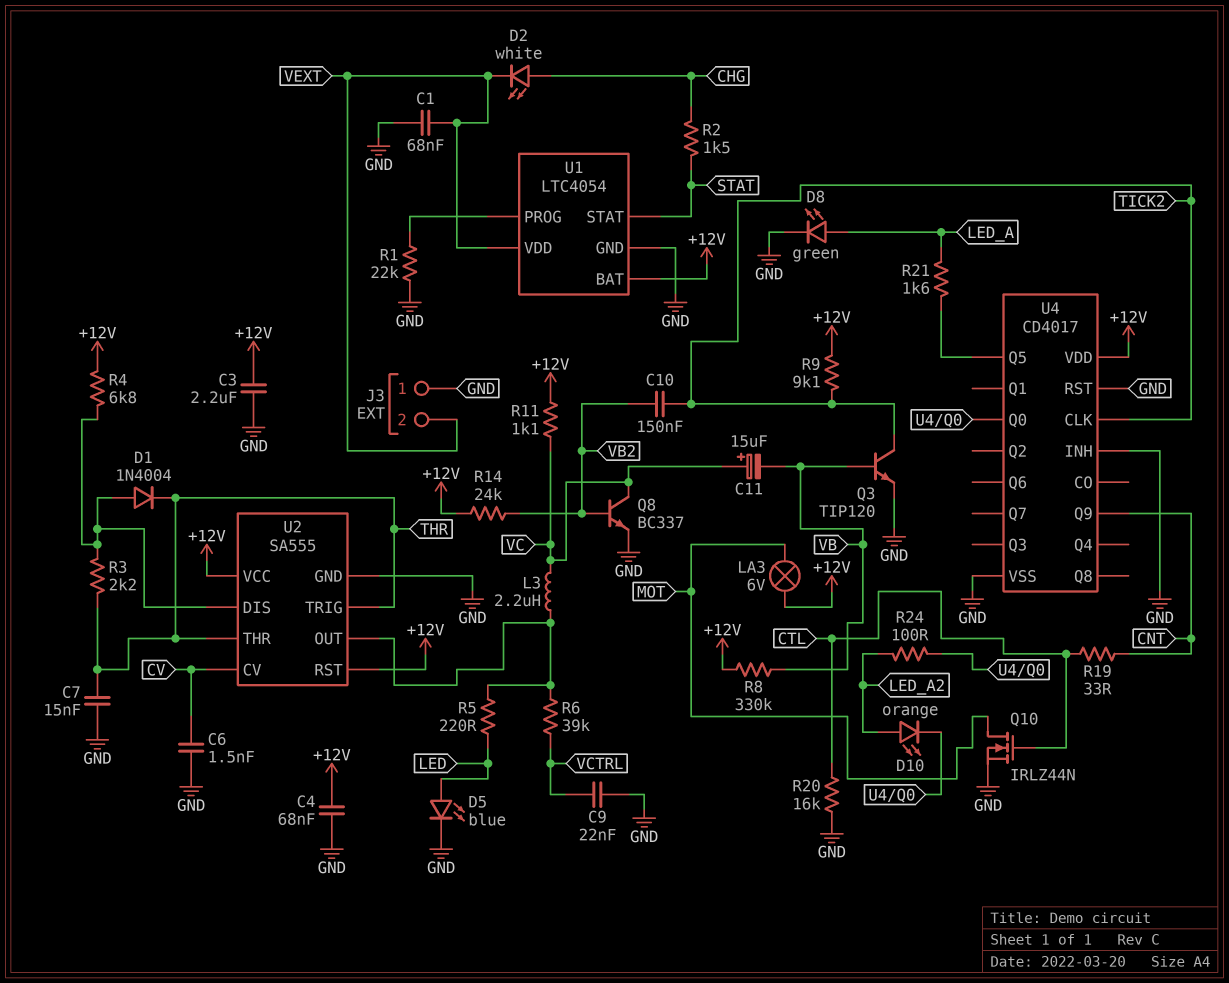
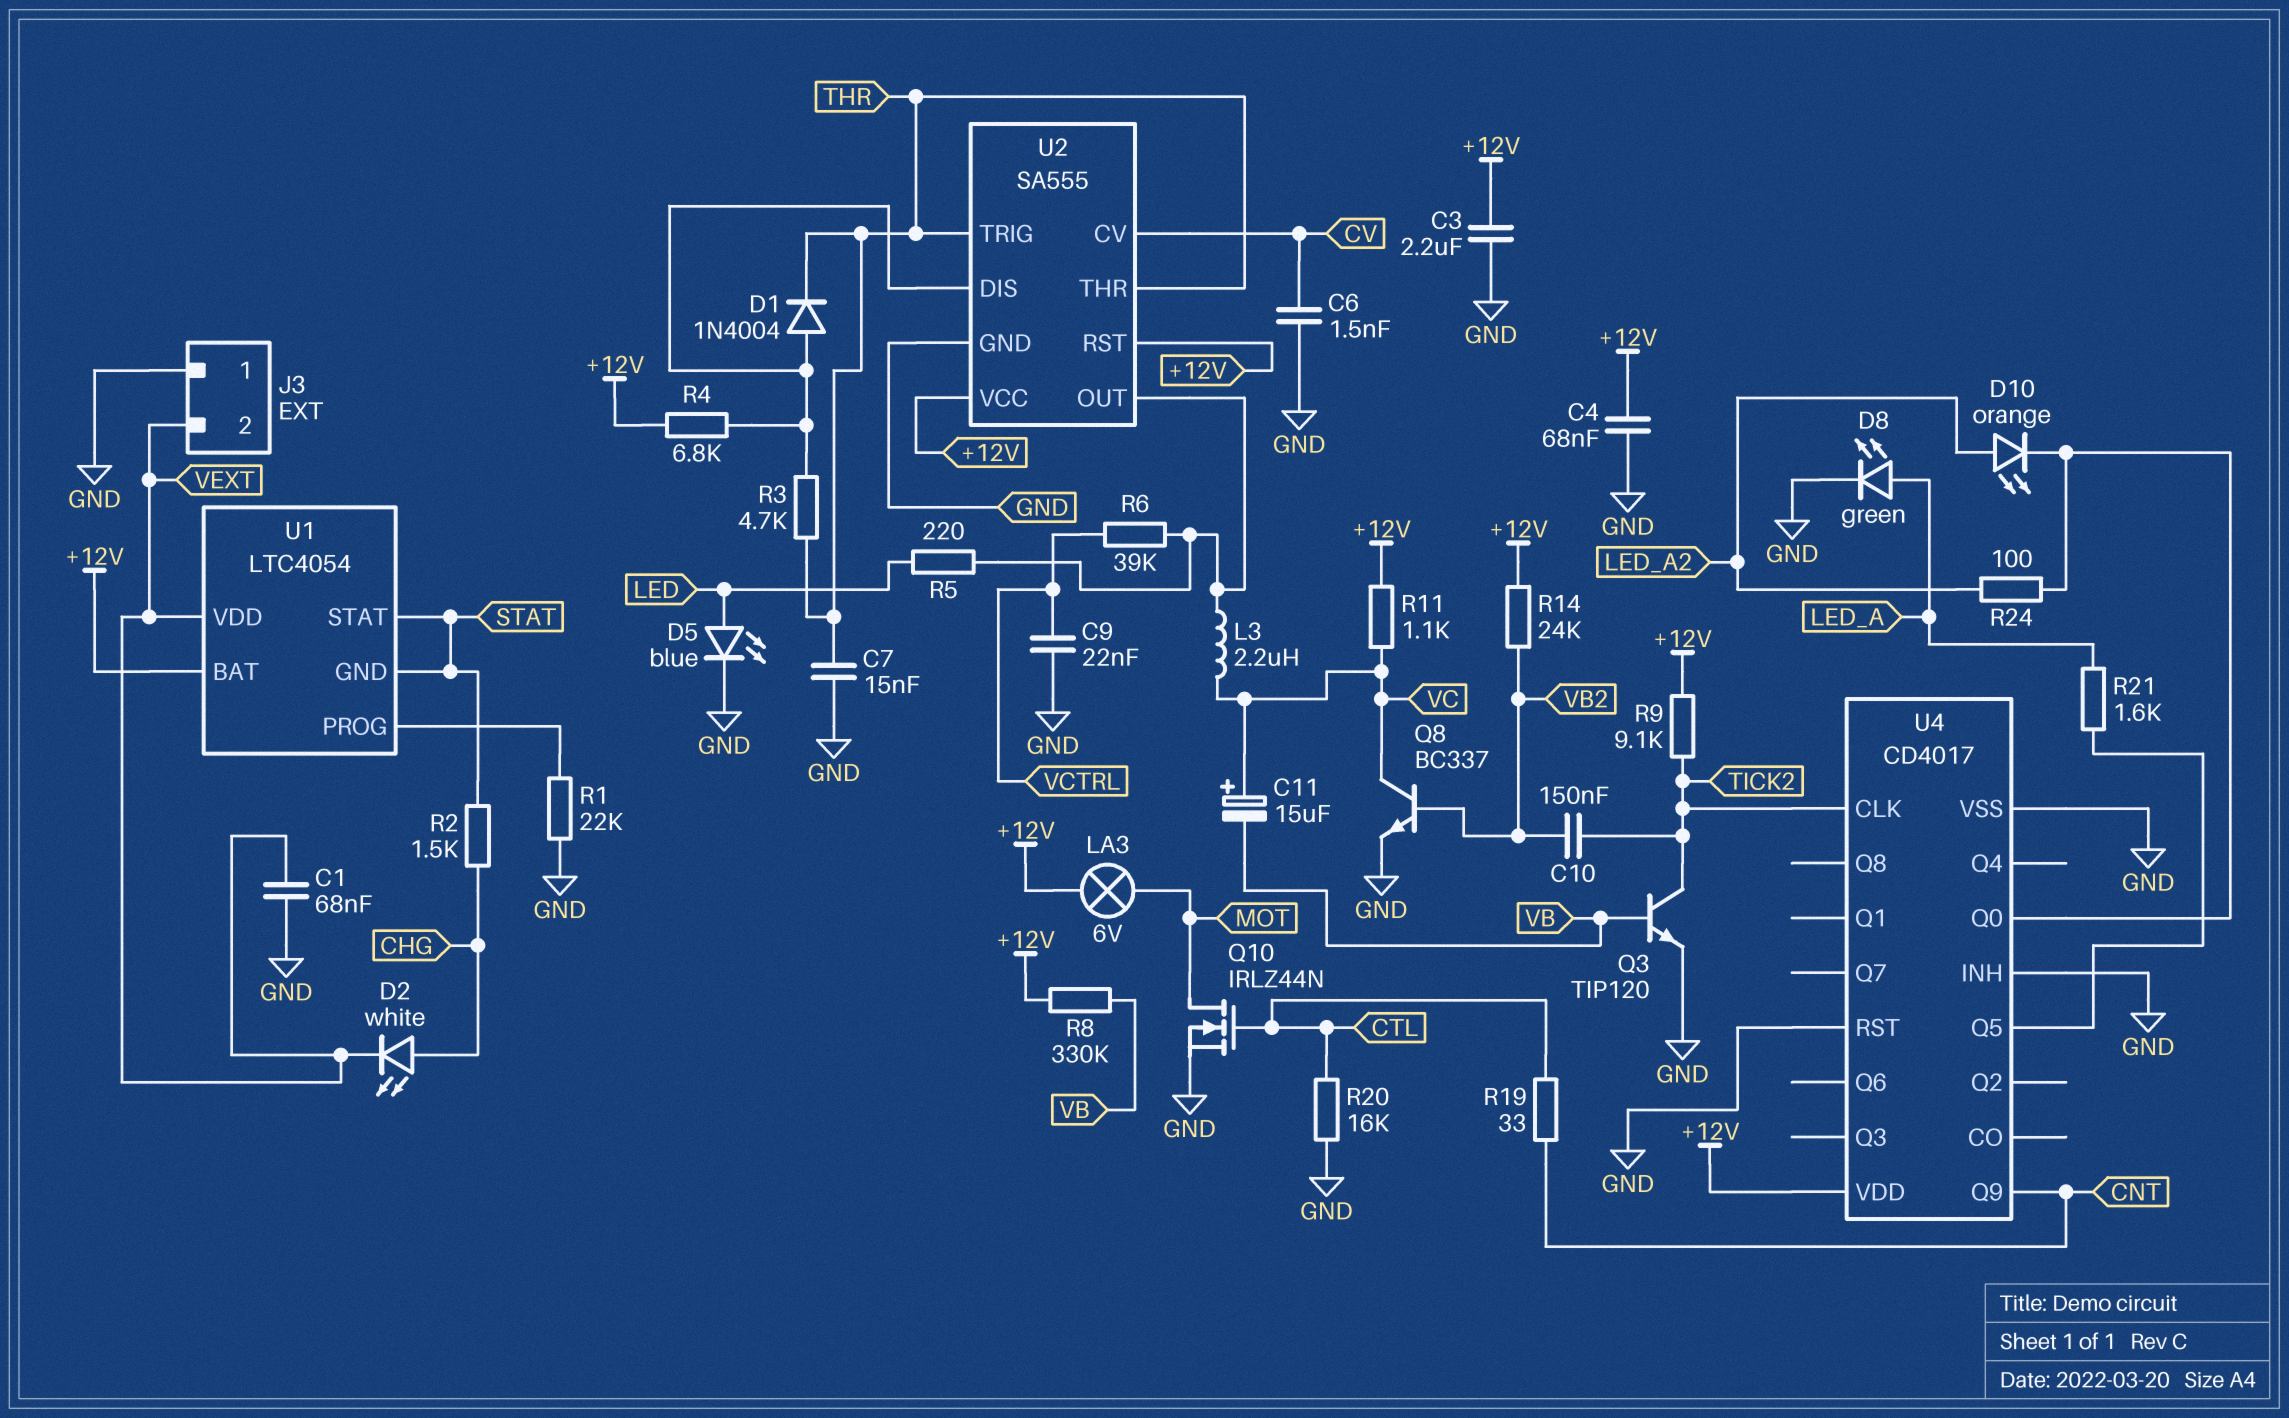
R3: 2.2k (THR, U2/DIS) -> 4.7k (THR, U2/DIS)
U1 pin GND: GND -> STAT

